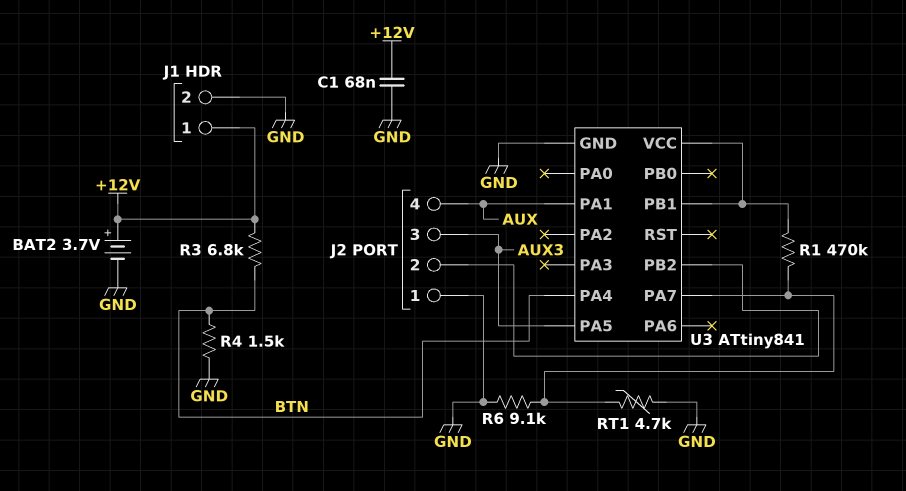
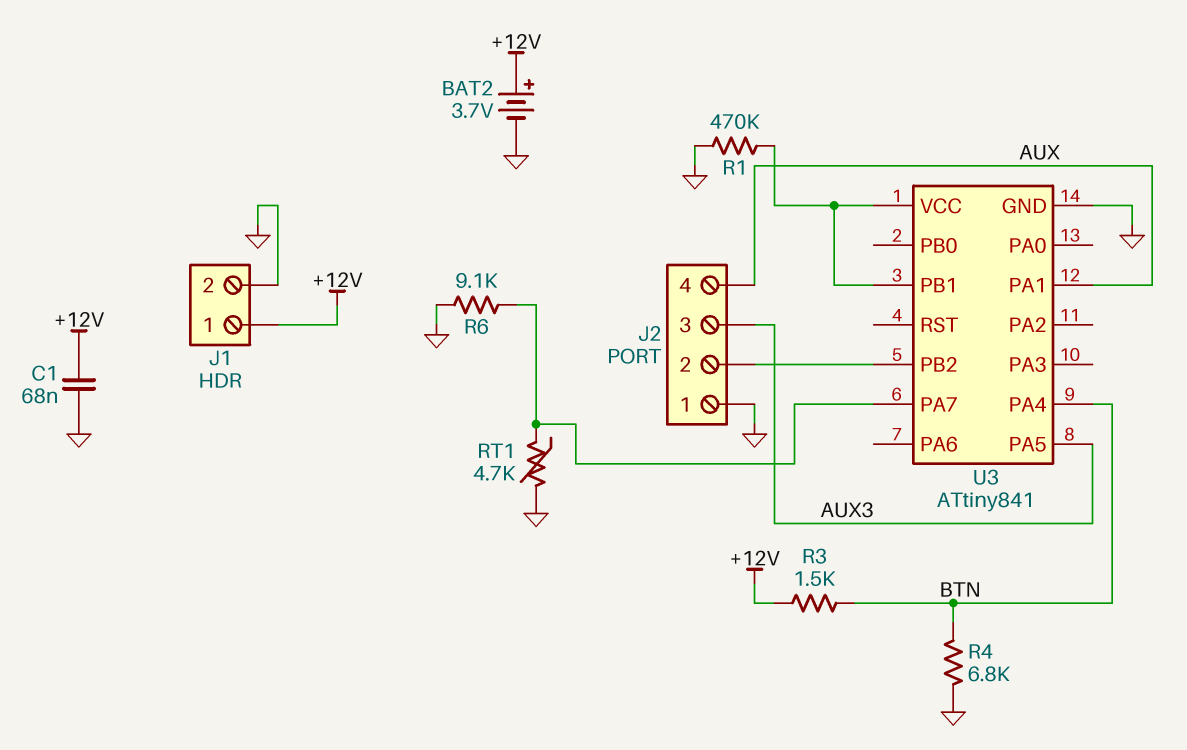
R1: 470k (U3/PA7, U3/PB1) -> 470k (GND, U3/PB1)
R3: 6.8k (+12V, BTN) -> 1.5k (+12V, BTN)
R4: 1.5k (BTN, GND) -> 6.8k (BTN, GND)

